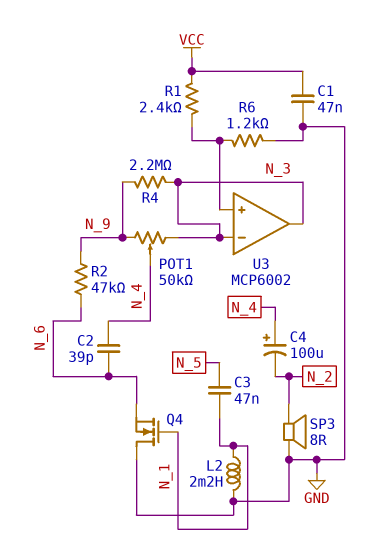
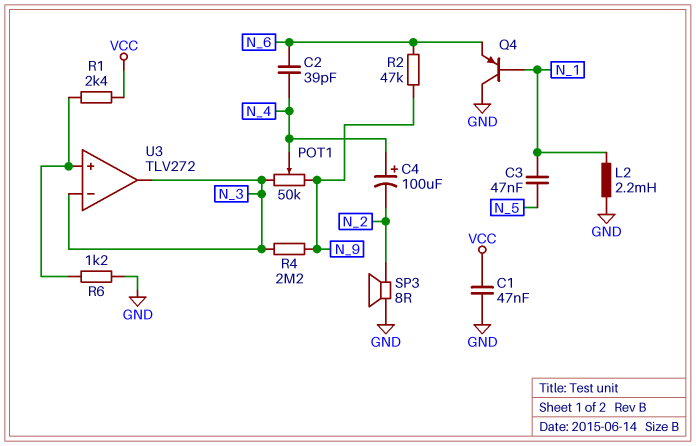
Q4: NMOS (G N_1, D GND, S N_6) -> PNP (B N_1, C GND, E N_6)
U3: MCP6002 -> TLV272

